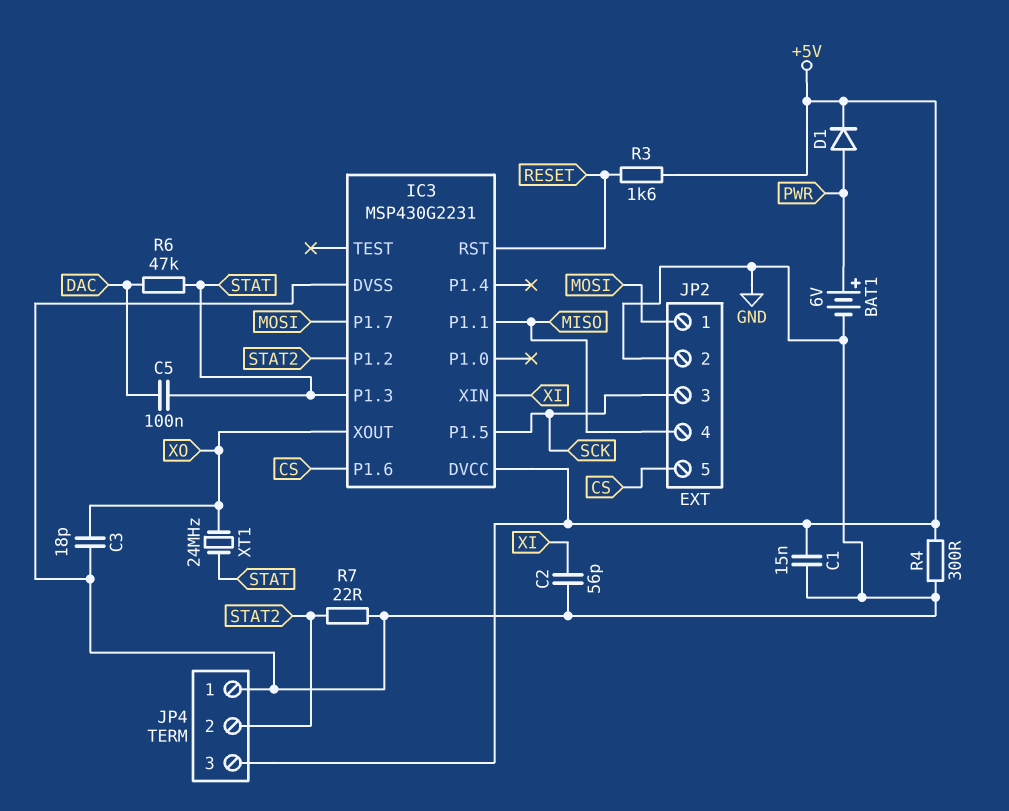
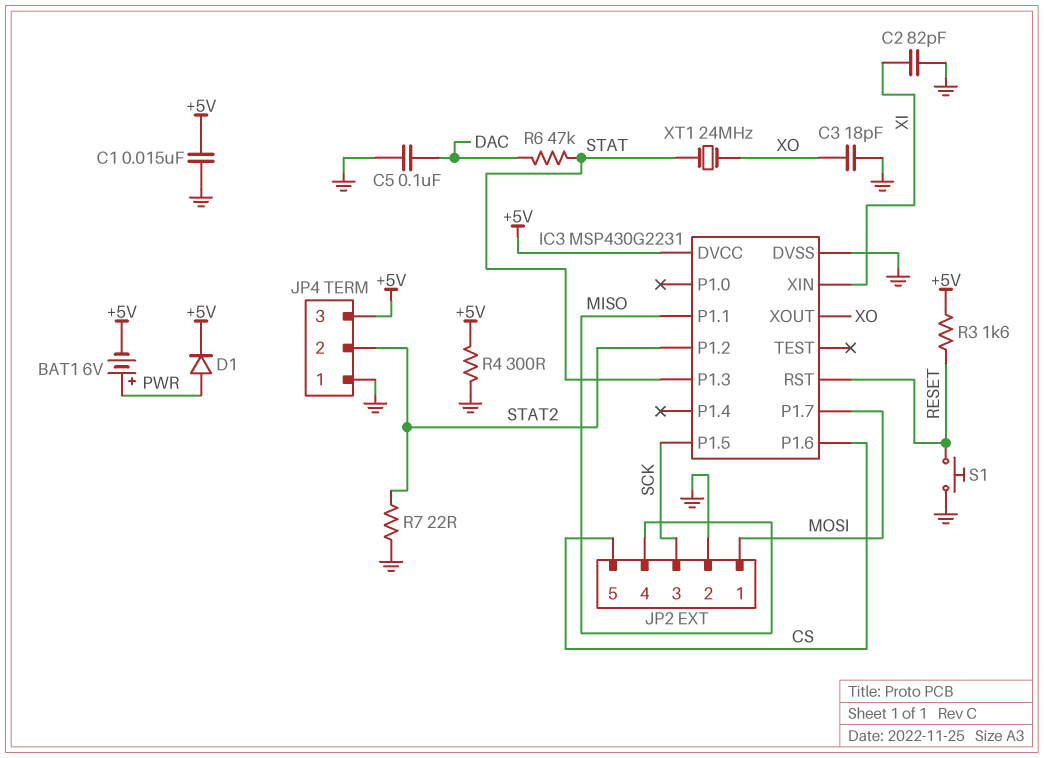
BAT1: 6V (plus PWR, minus GND) -> 6V (plus PWR, minus +5V)
C2: 56pF (GND, XI) -> 82pF (GND, XI)
C5: 100nF (DAC, STAT) -> 100nF (DAC, GND)
S1: none -> button (GND, RESET)

